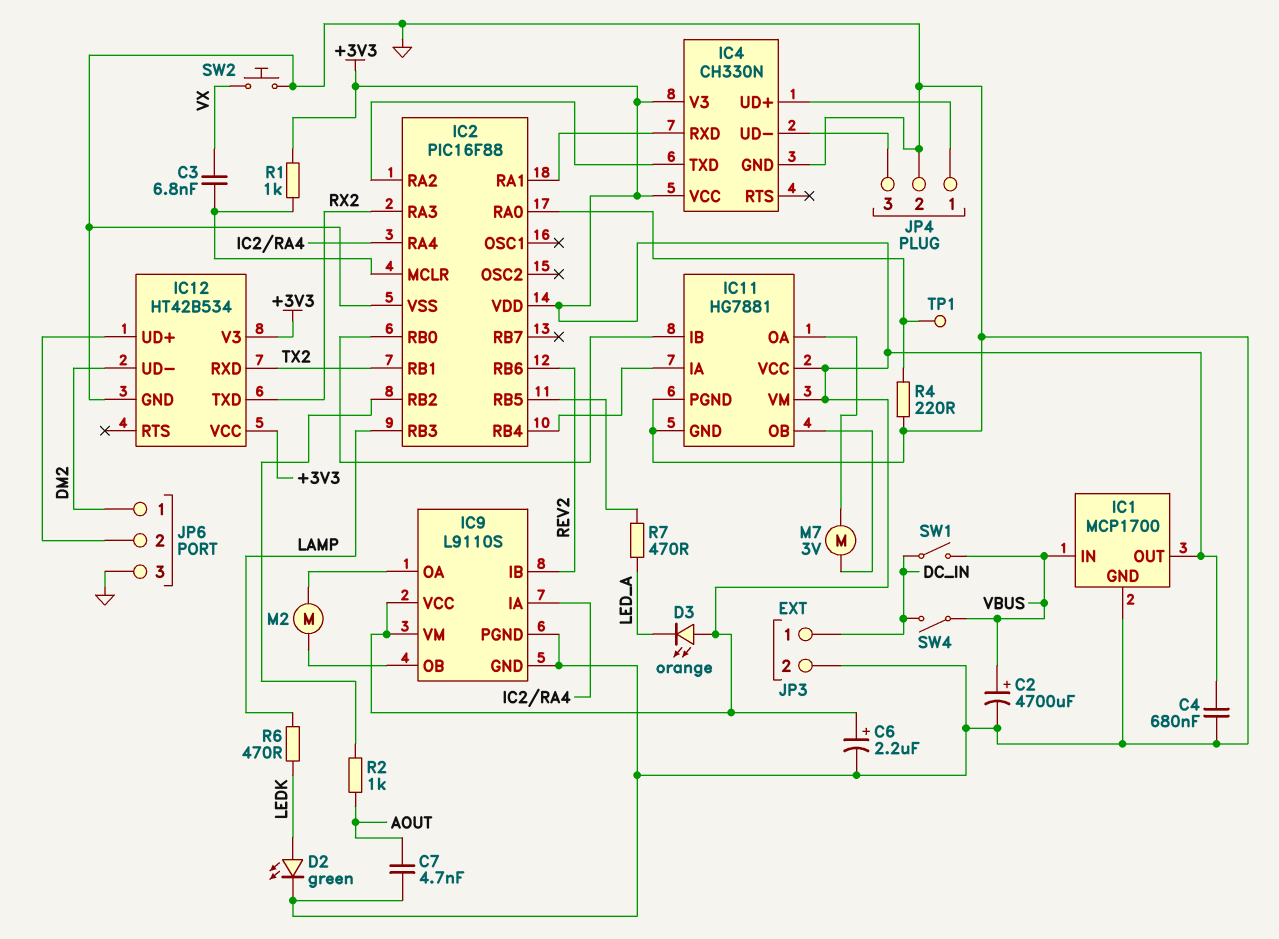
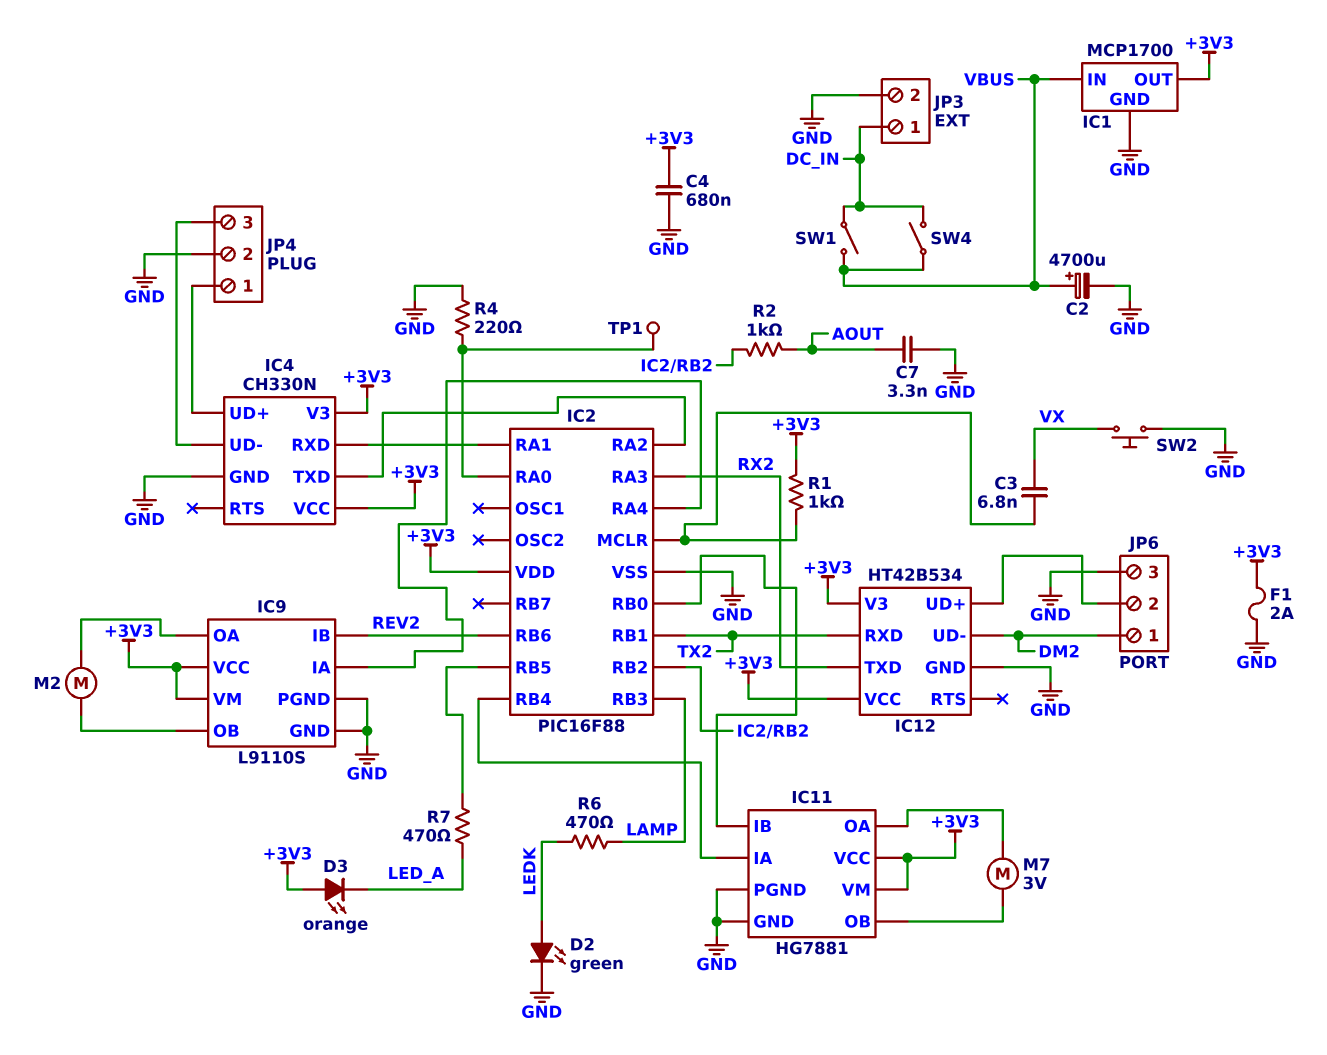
C6: 2.2uF (plus +3V3, minus GND) -> none
C7: 4.7nF (AOUT, GND) -> 3.3nF (AOUT, GND)
F1: none -> 2A (+3V3, GND)

